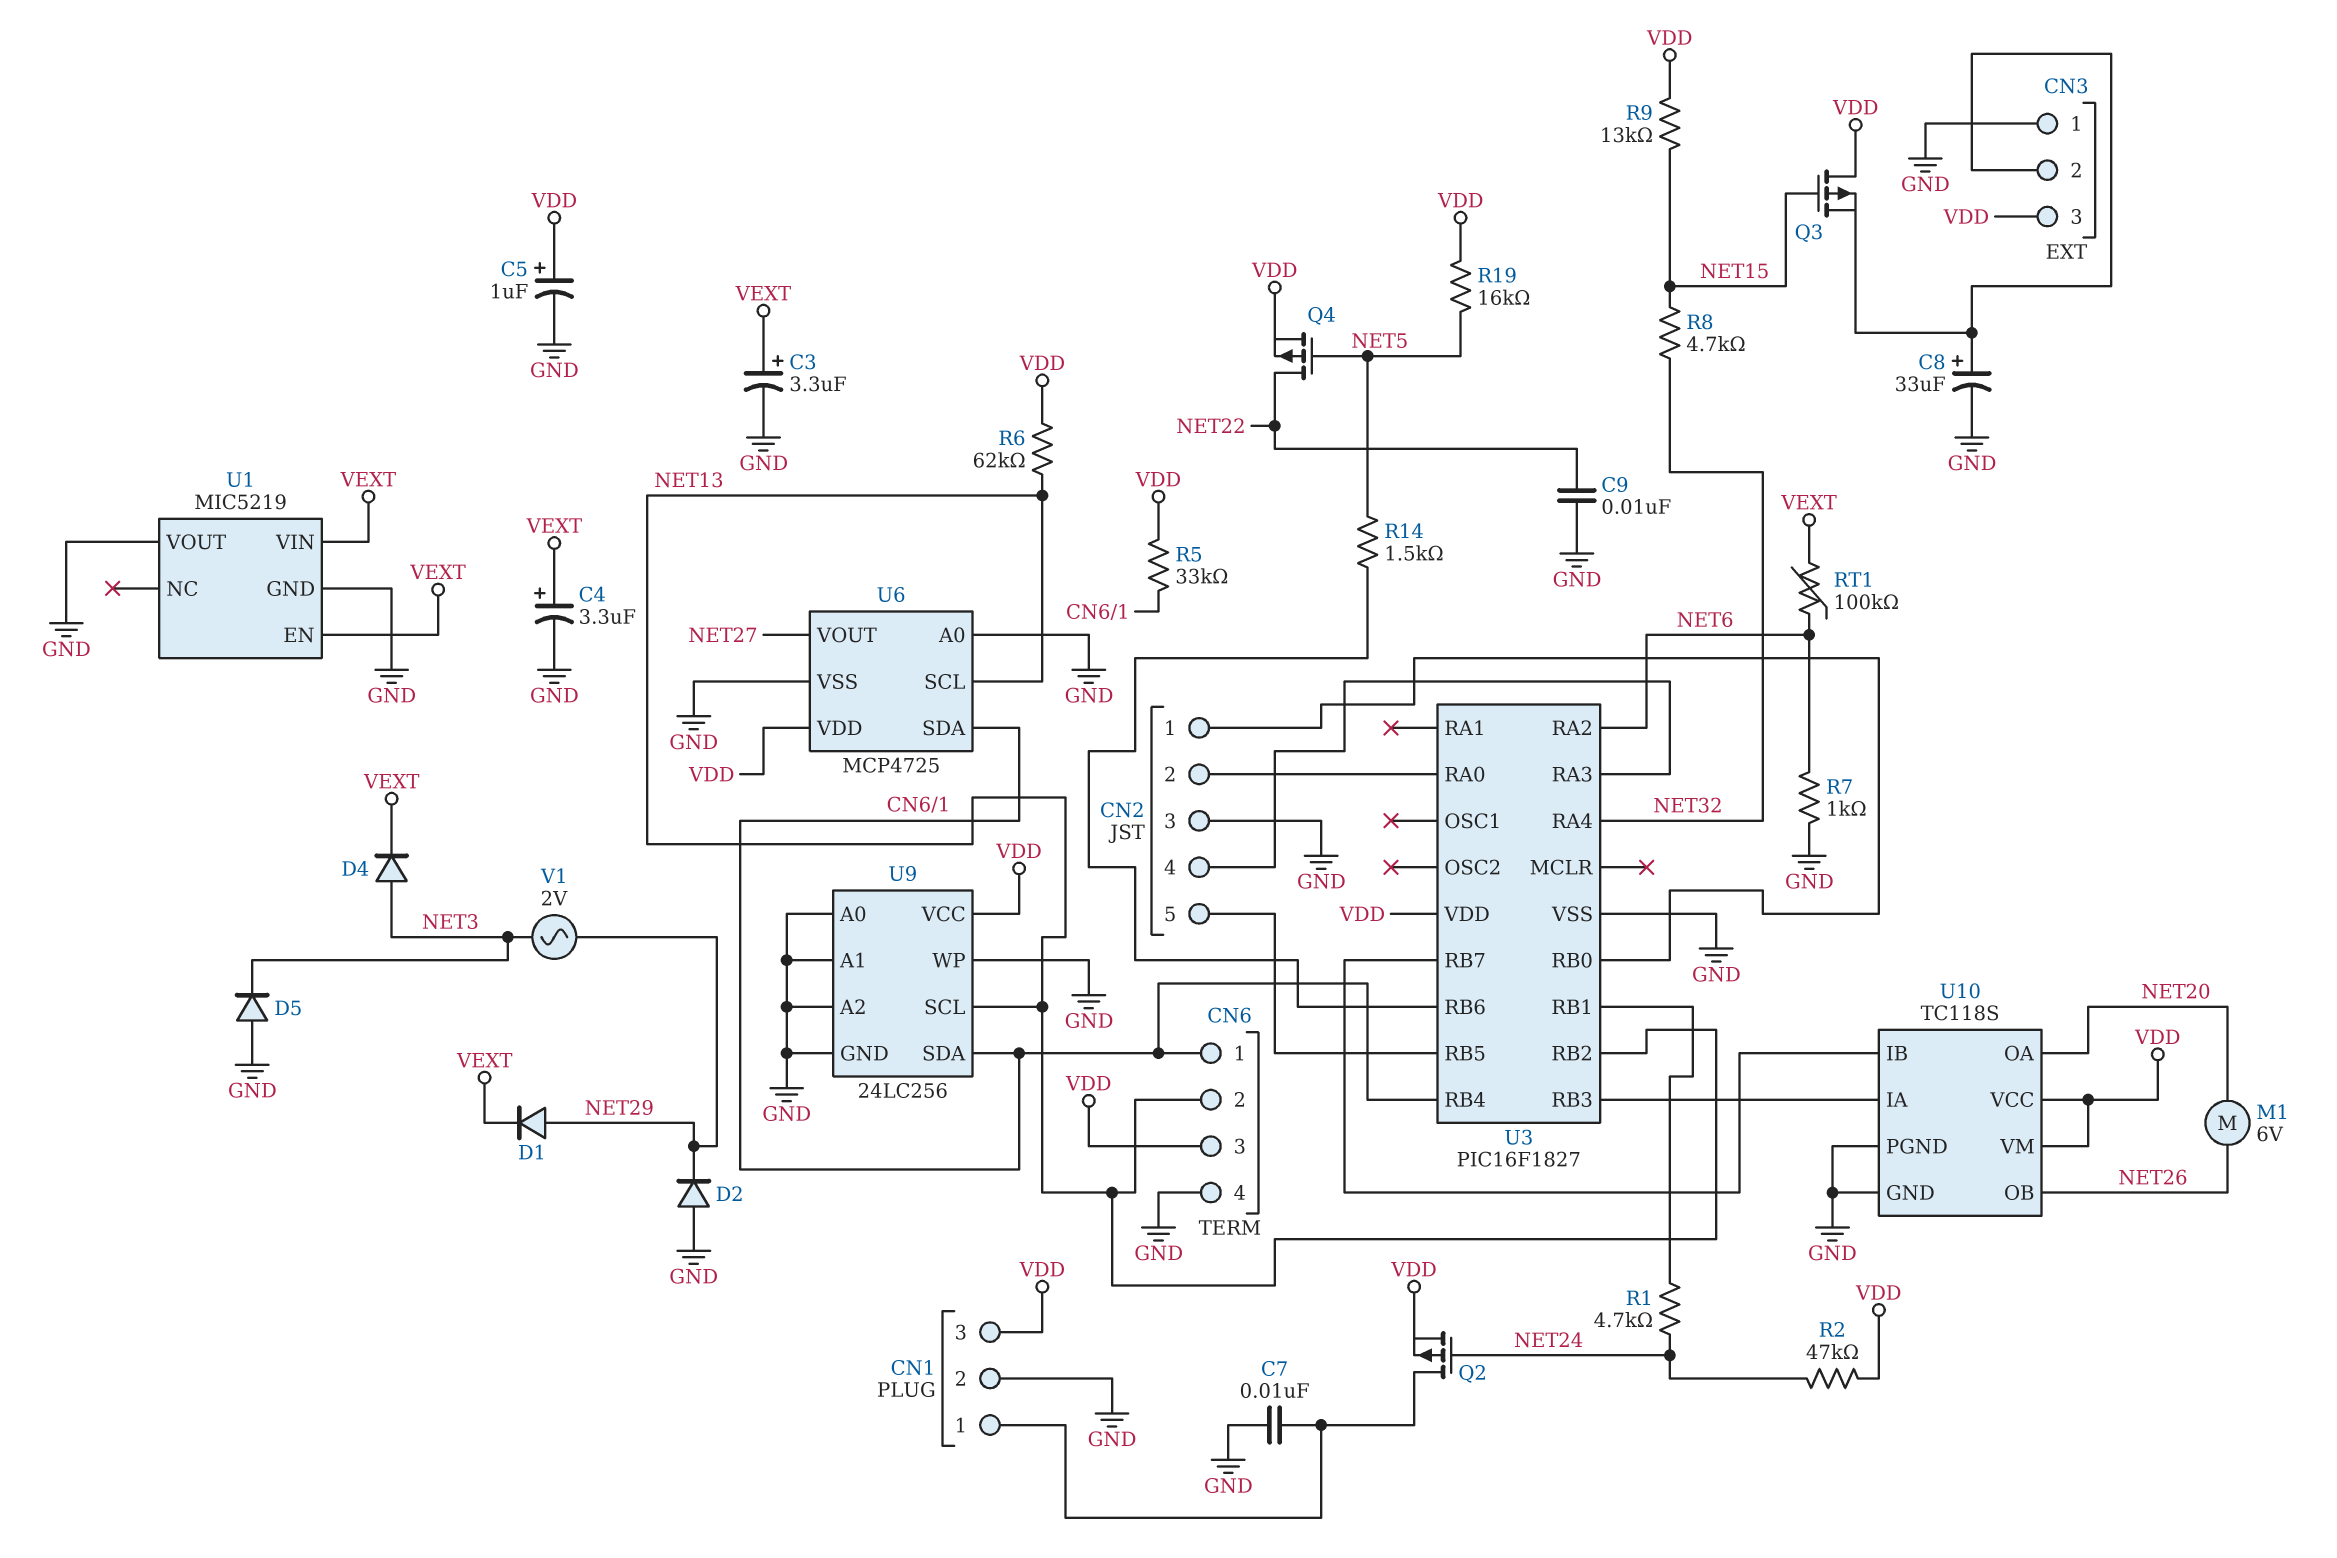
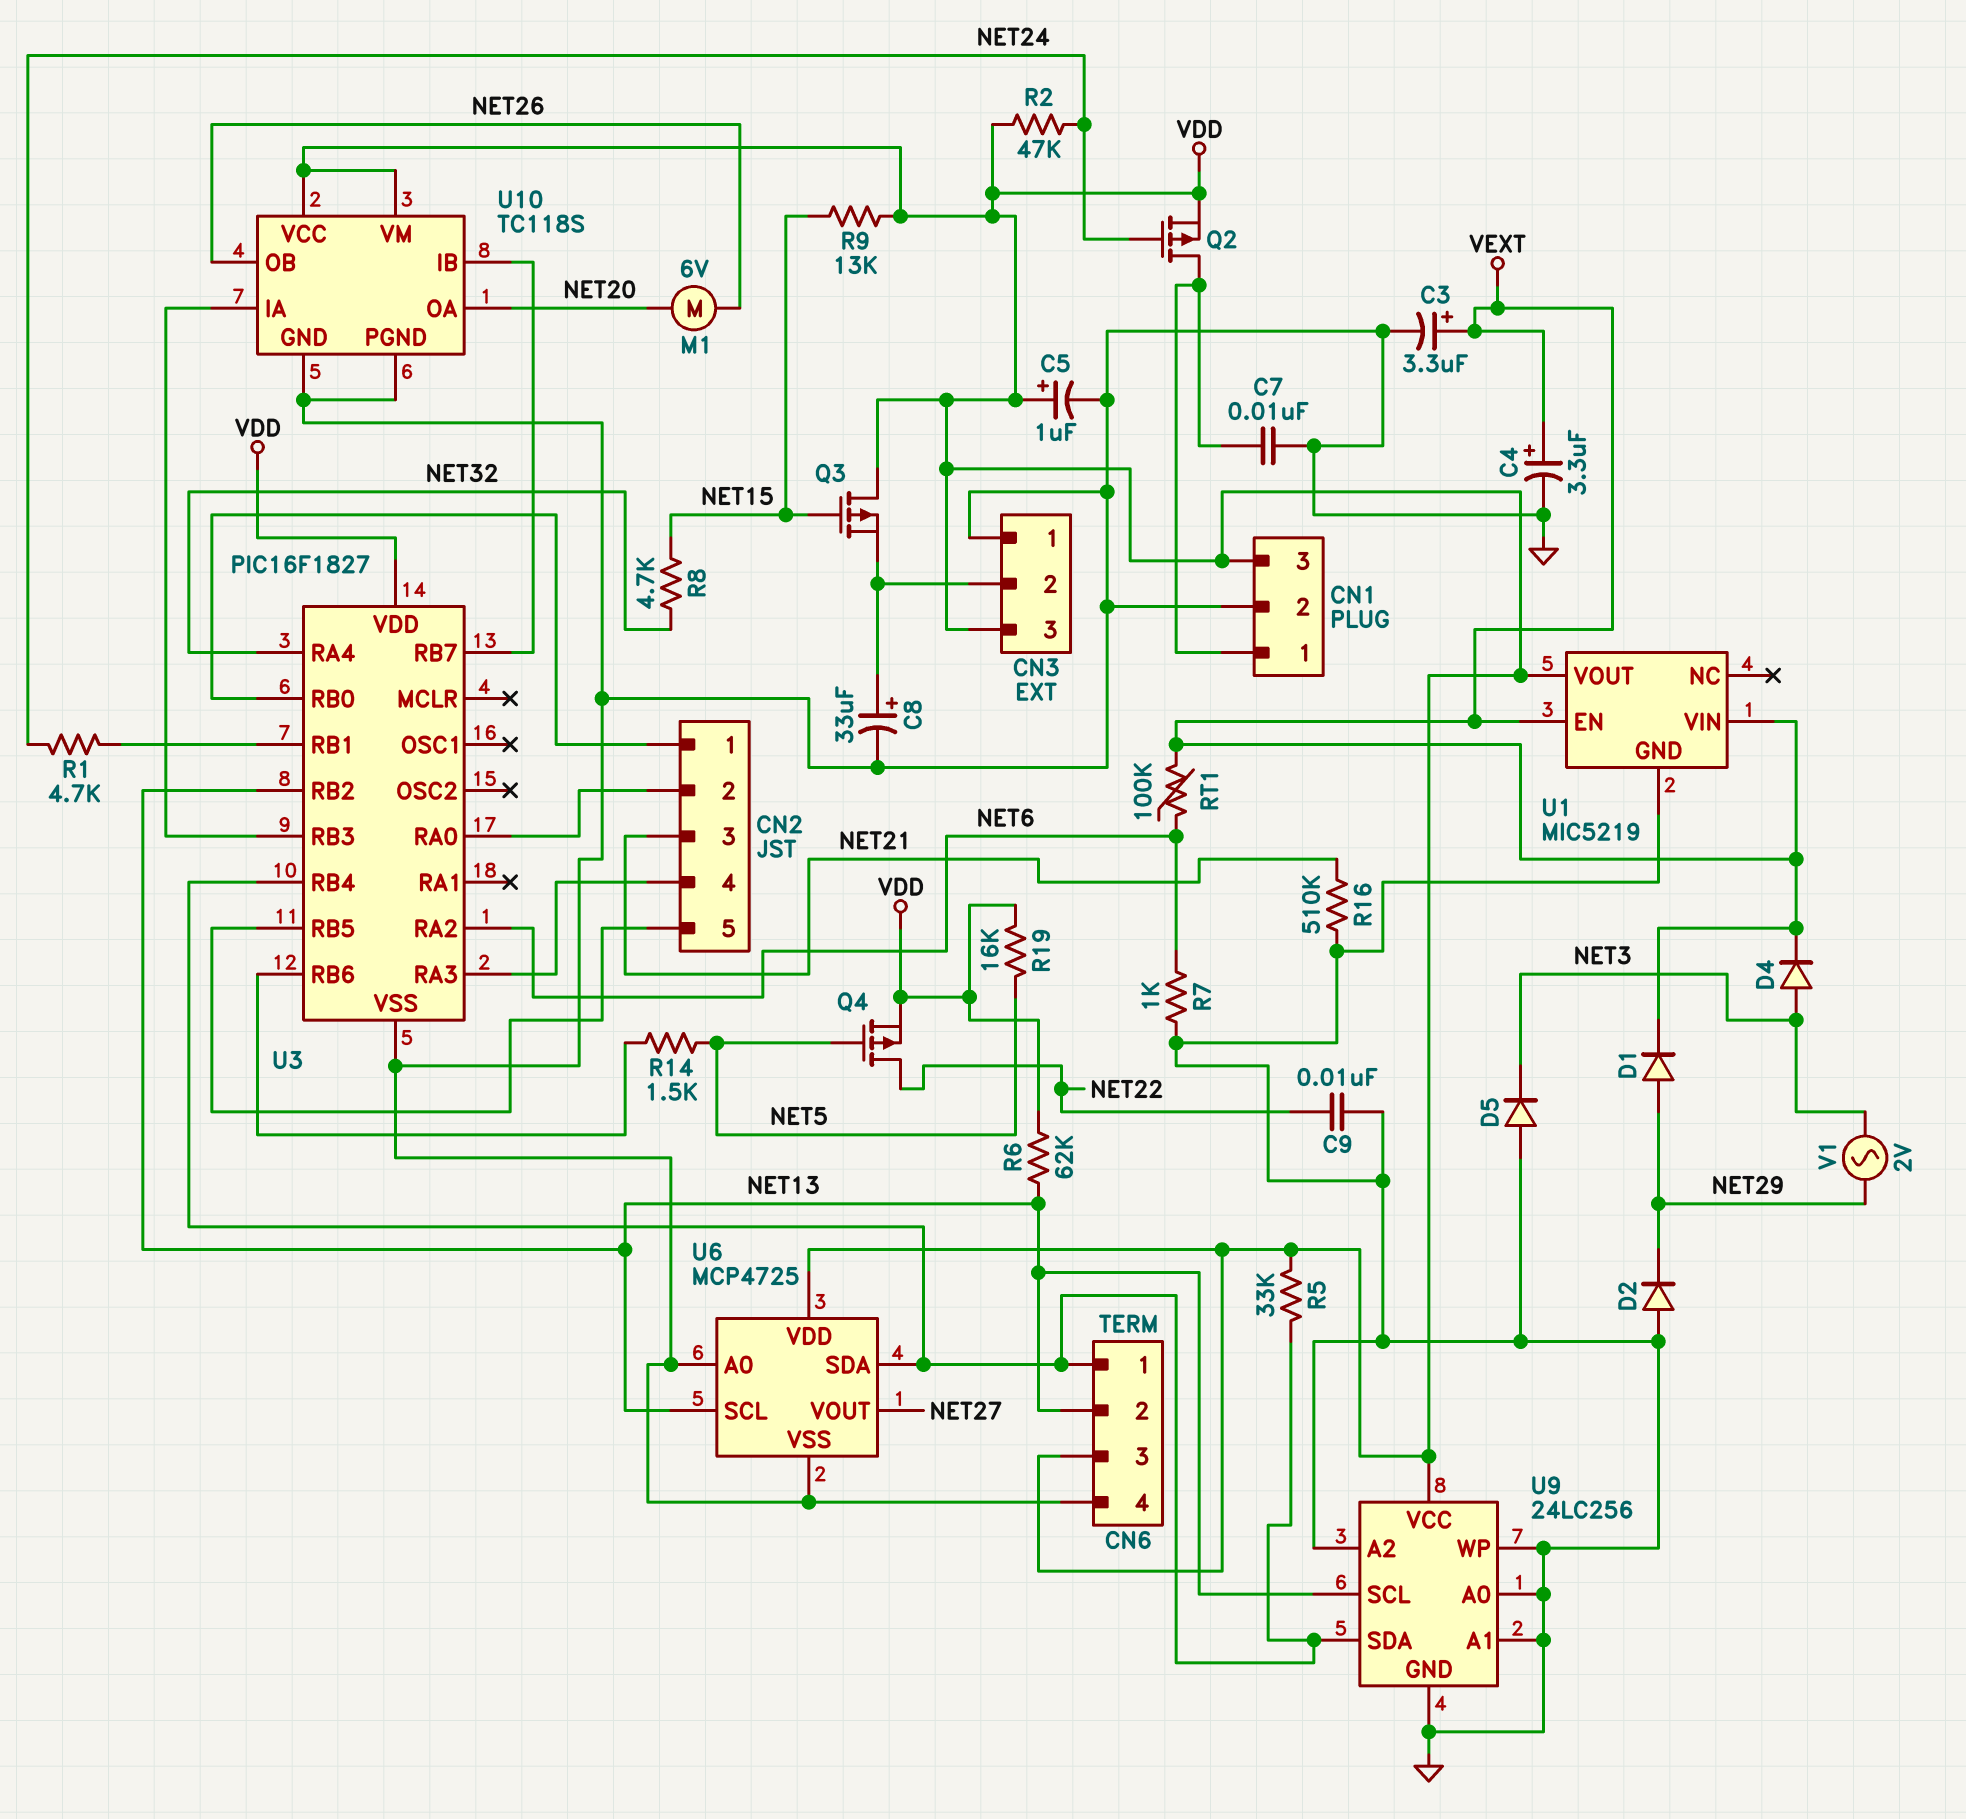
CN2 pin 3: GND -> NET21
R16: none -> 510k (GND, NET21)
U1 pin VOUT: GND -> VDD

